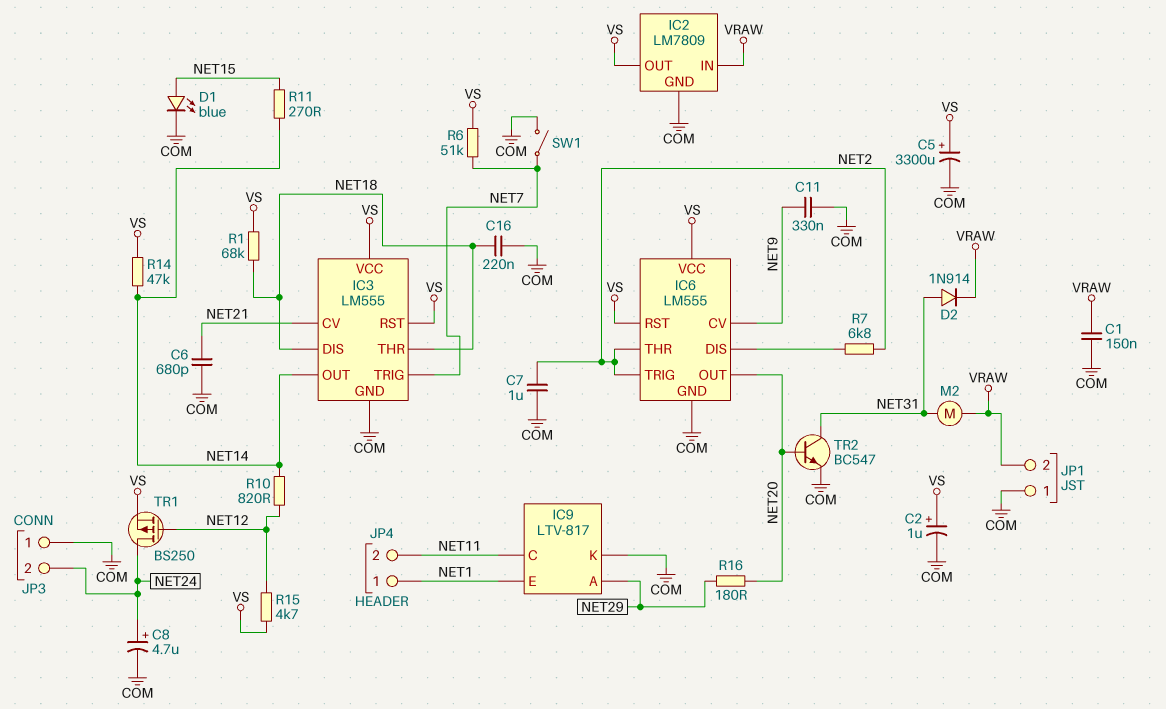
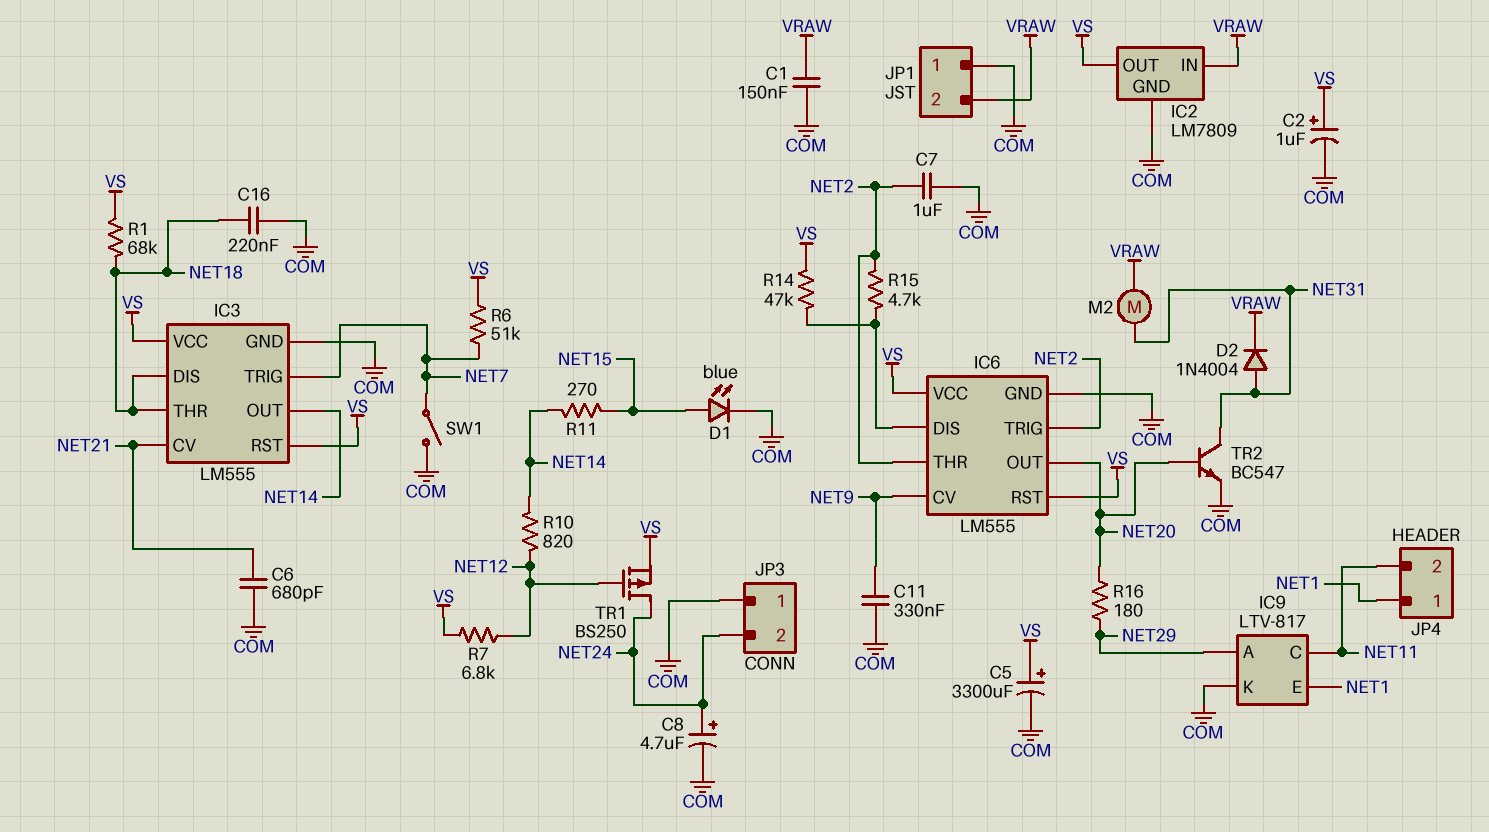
D2: diode 1N914 (A NET31, K VRAW) -> diode 1N4004 (A NET31, K VRAW)
R7: 6.8k (IC6/DIS, NET2) -> 6.8k (NET12, VS)
R14: 47k (NET14, VS) -> 47k (IC6/DIS, VS)
R15: 4.7k (NET12, VS) -> 4.7k (IC6/DIS, NET2)

